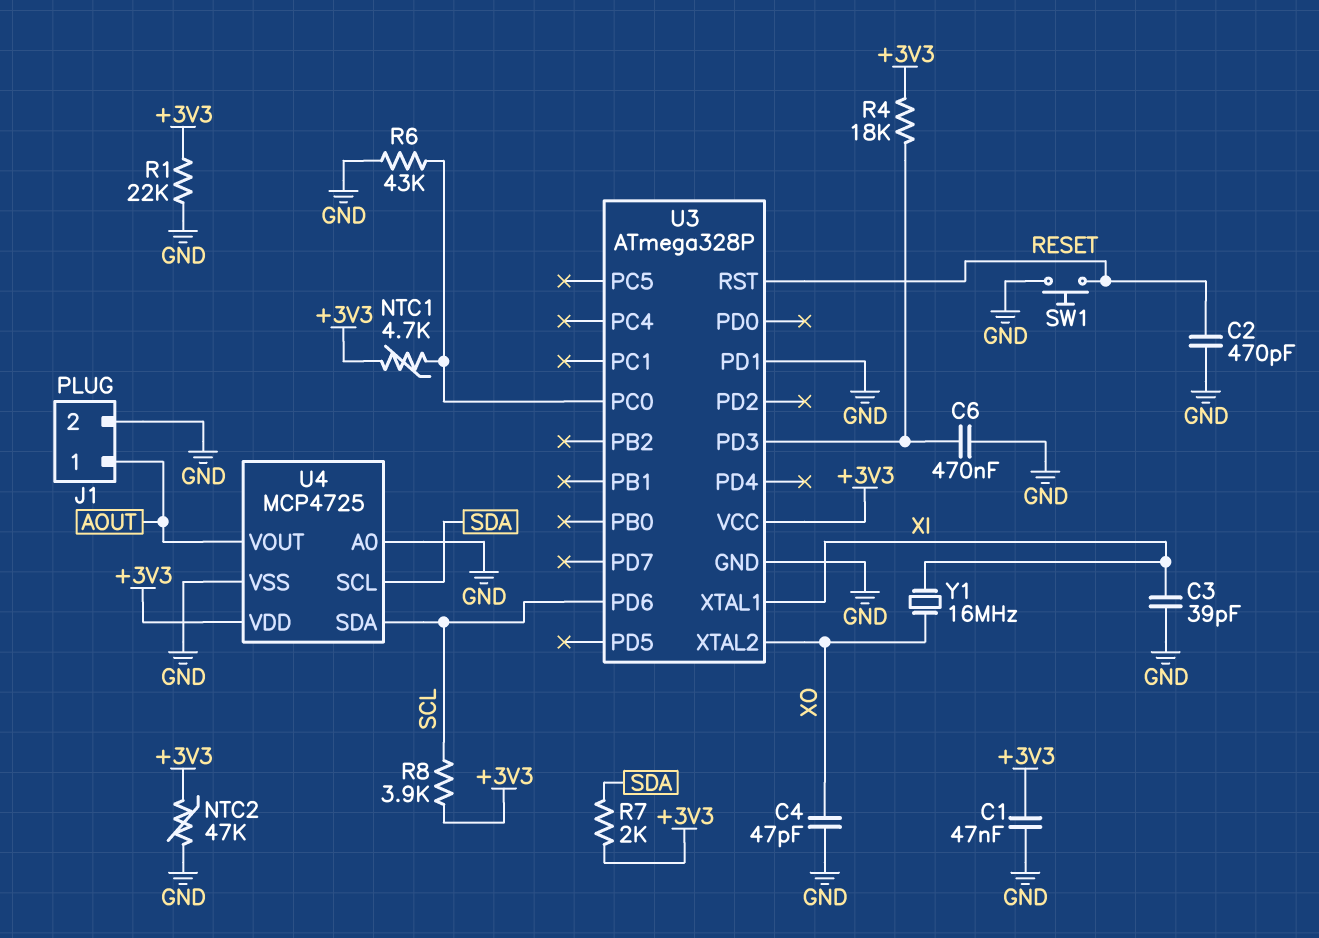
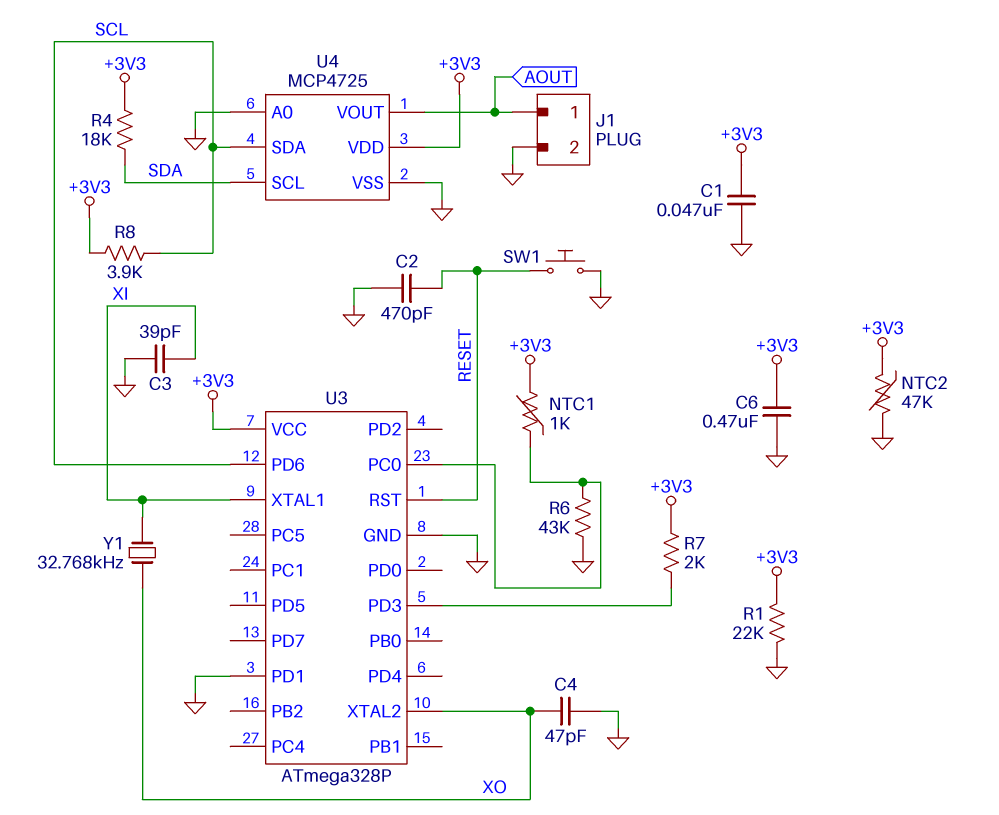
C6: 470nF (GND, U3/PD3) -> 470nF (+3V3, GND)
NTC1: 4.7k (+3V3, U3/PC0) -> 1k (+3V3, U3/PC0)
R4: 18k (+3V3, U3/PD3) -> 18k (+3V3, SDA)
R7: 2k (+3V3, SDA) -> 2k (+3V3, U3/PD3)
Y1: 16MHz (XI, XO) -> 32.768kHz (XI, XO)

